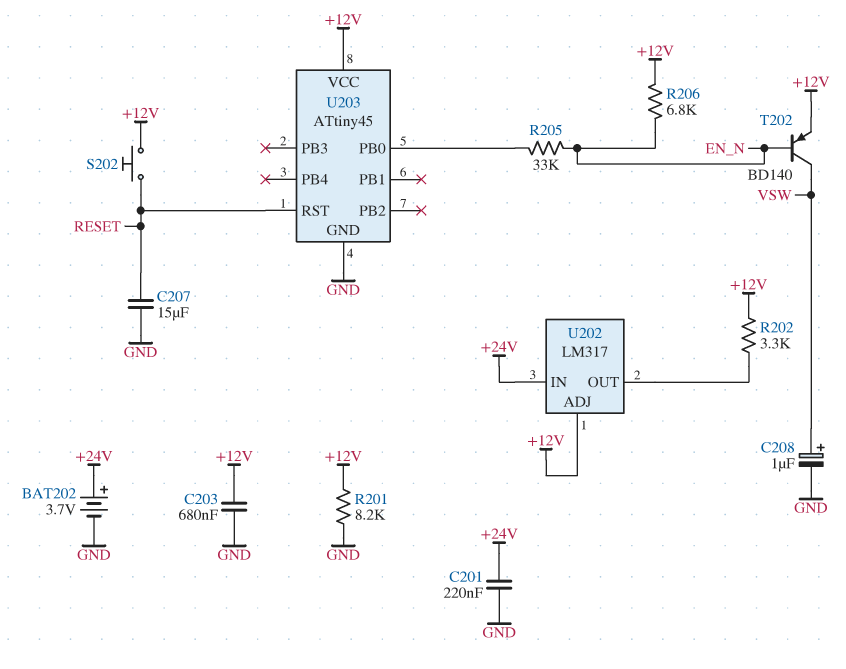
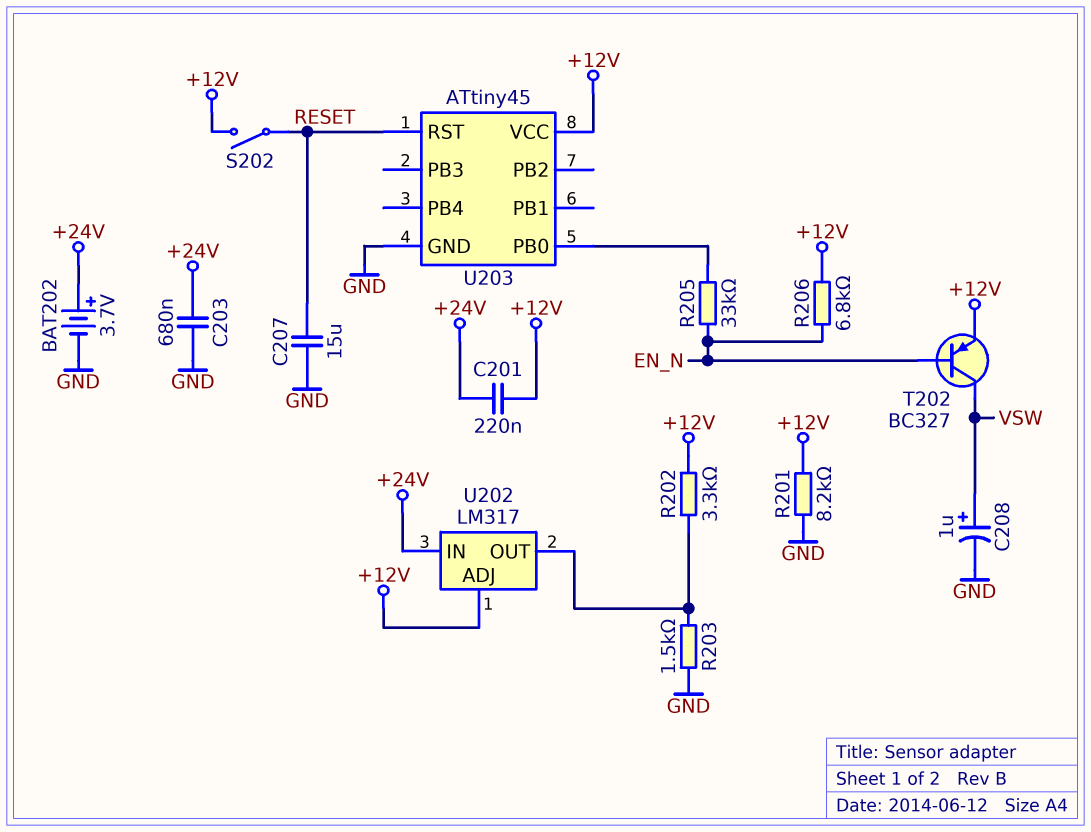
C201: 220nF (+24V, GND) -> 220nF (+12V, +24V)
C203: 680nF (+12V, GND) -> 680nF (+24V, GND)
R203: none -> 1.5k (GND, U202/OUT)
S202: button (+12V, RESET) -> switch (+12V, RESET)
T202: PNP BD140 (B EN_N, C VSW, E +12V) -> PNP BC327 (B EN_N, C VSW, E +12V)

